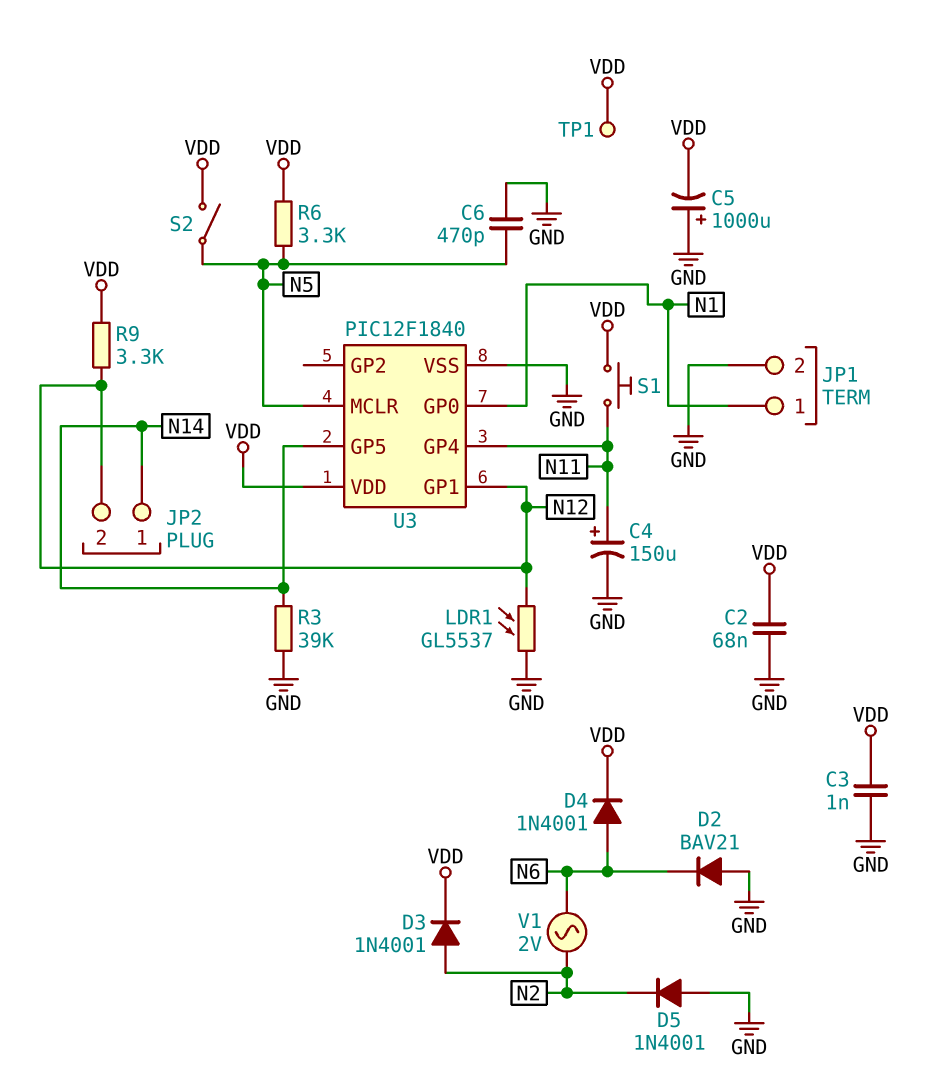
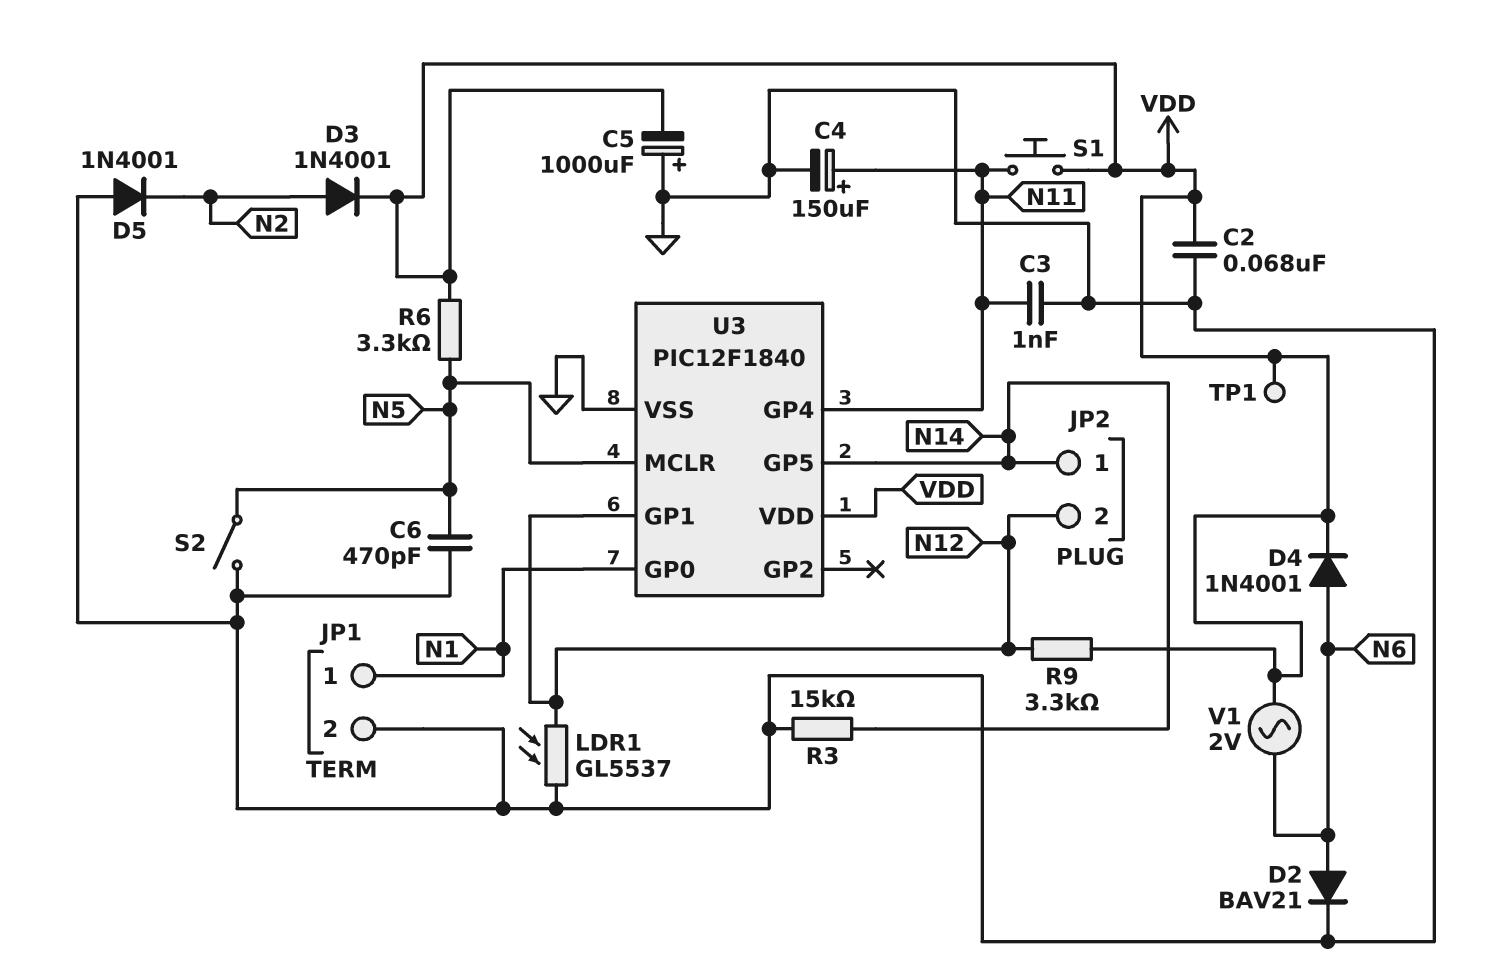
C3: 1nF (GND, VDD) -> 1nF (GND, N11)
D2: diode BAV21 (A GND, K N6) -> diode BAV21 (A N6, K GND)
R3: 39k (GND, N14) -> 15k (GND, N14)
S2: switch (N5, VDD) -> switch (GND, N5)
V1: AC 2V (N2, N6) -> AC 2V (N6, VDD)

